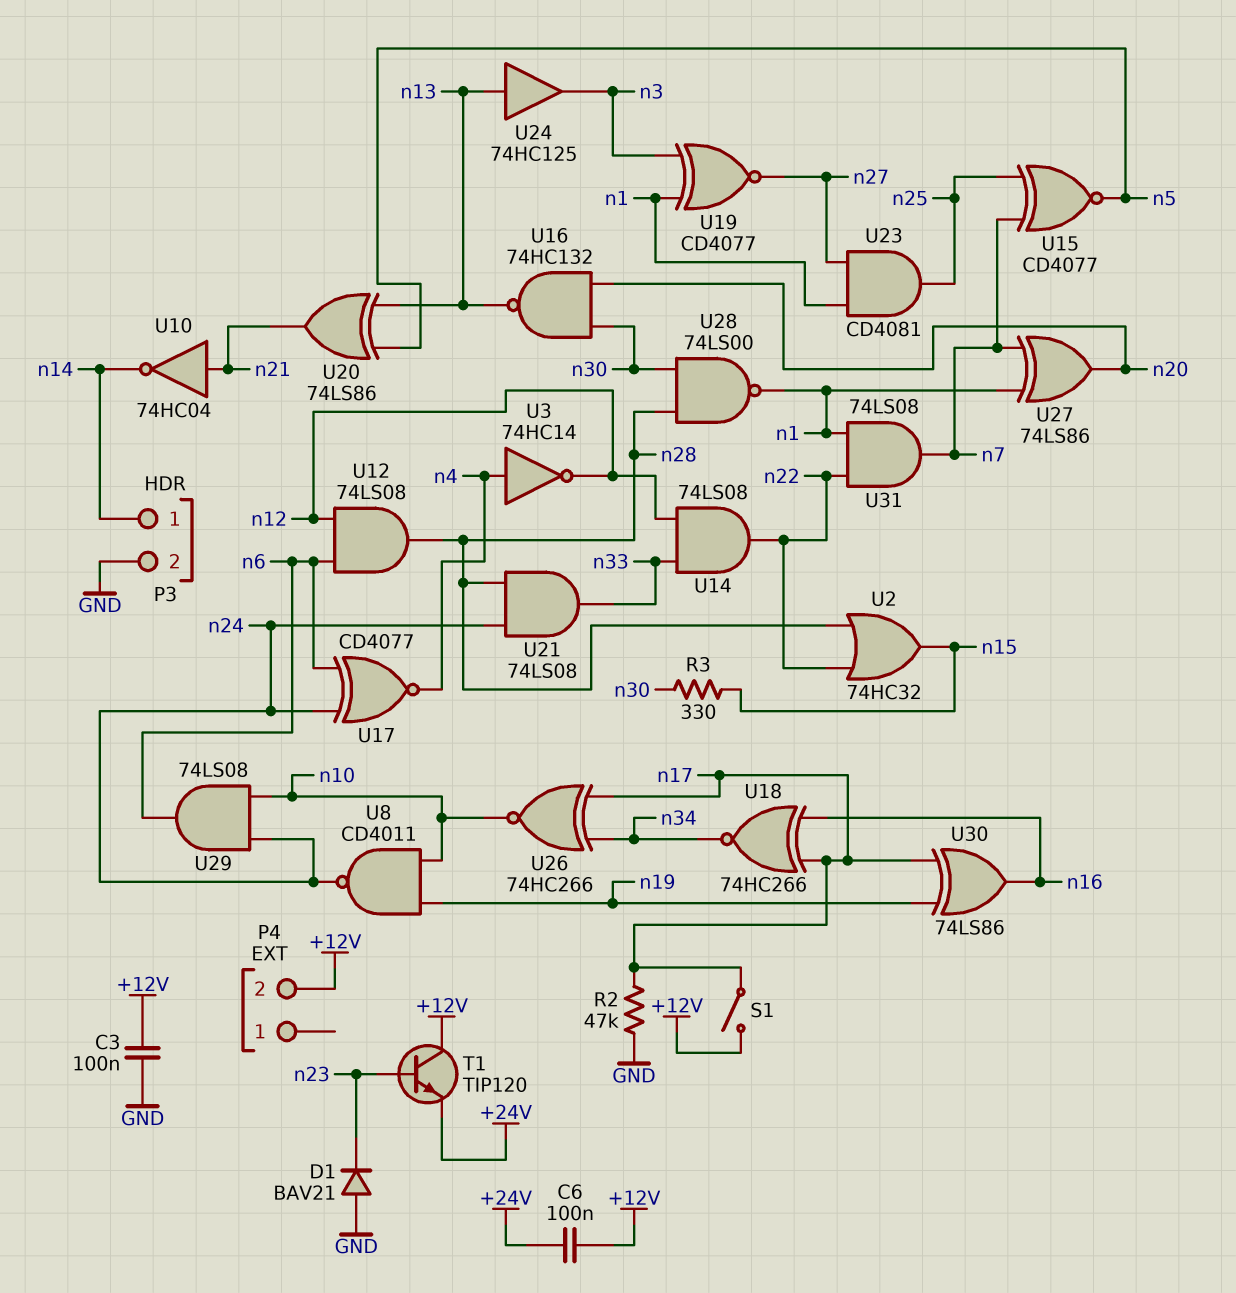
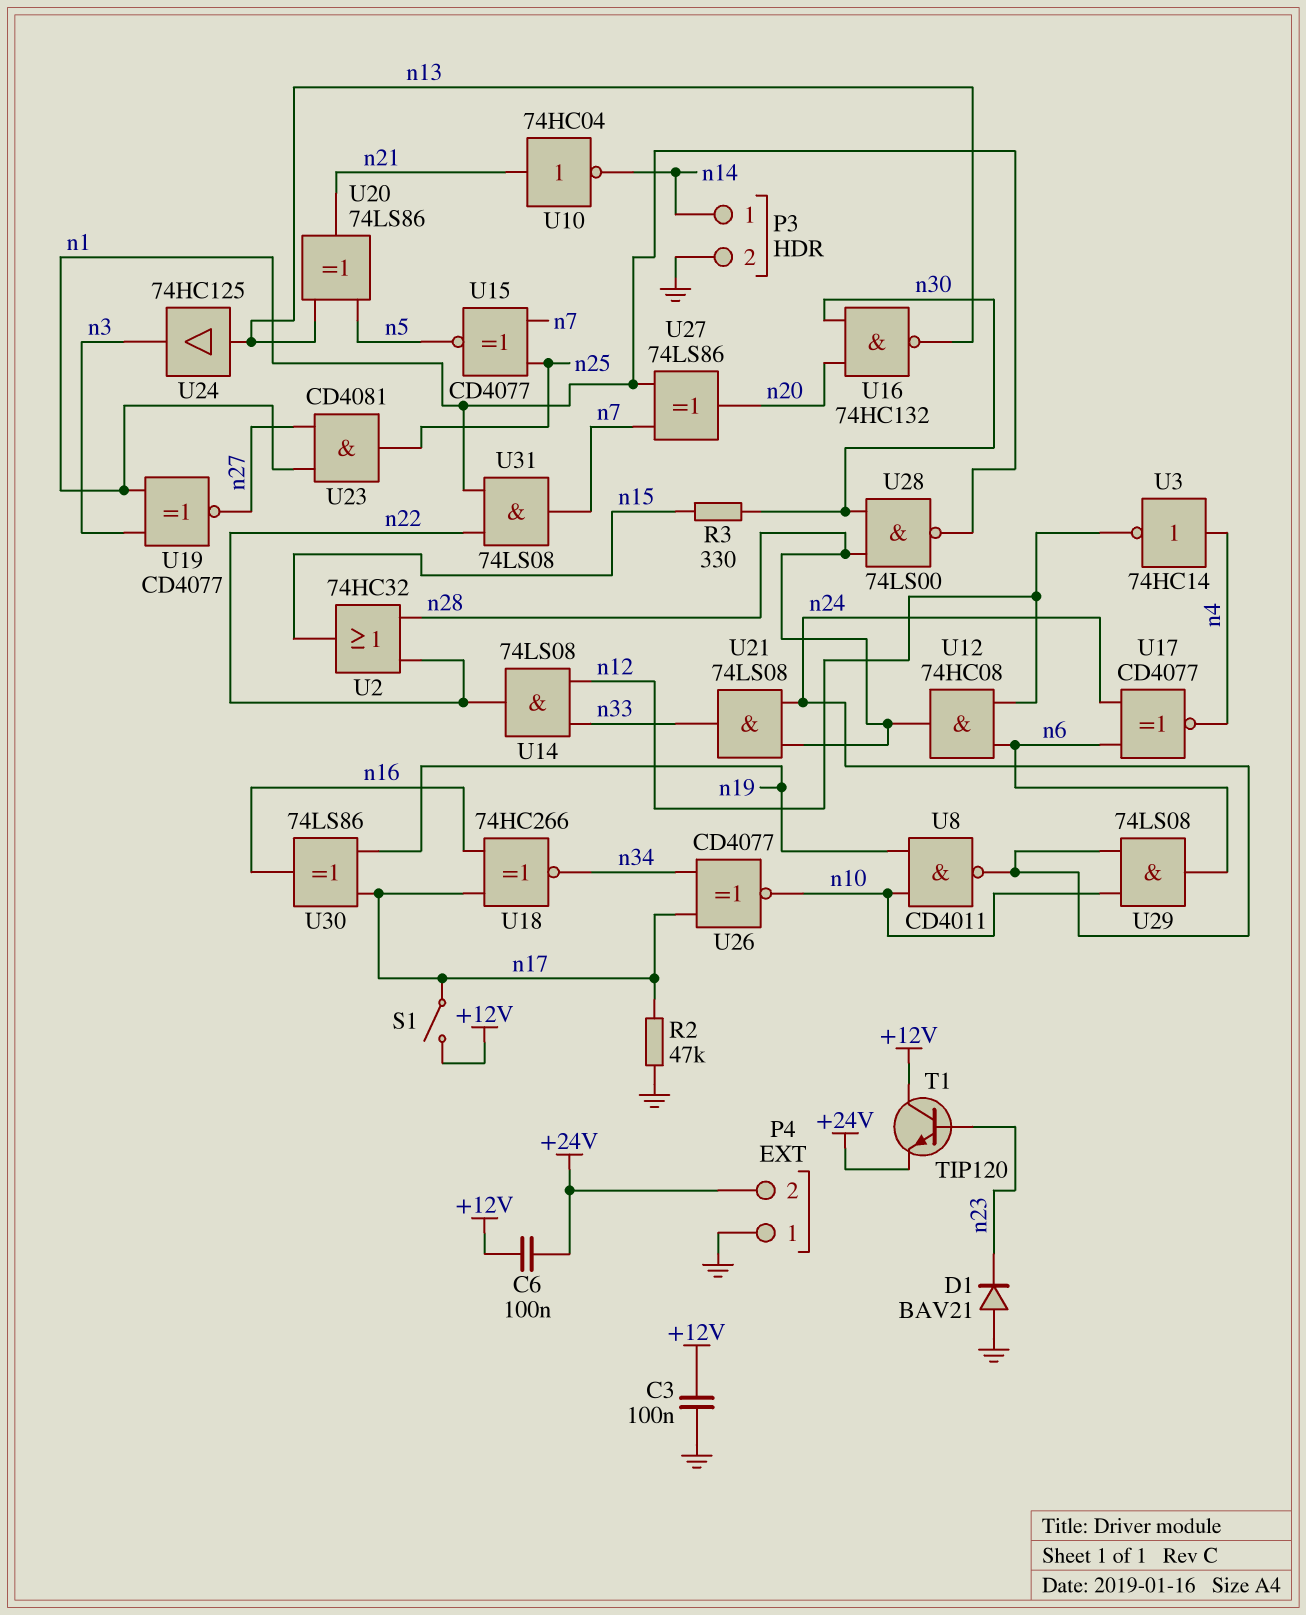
P4 pin 1: none -> GND
P4 pin 2: +12V -> +24V
U12: AND 74LS08 (in n6, in n12, out n28) -> AND 74HC08 (in n6, in n12, out n28)
U26: XNOR 74HC266 (in n17, in n34, out n10) -> XNOR CD4077 (in n17, in n34, out n10)

